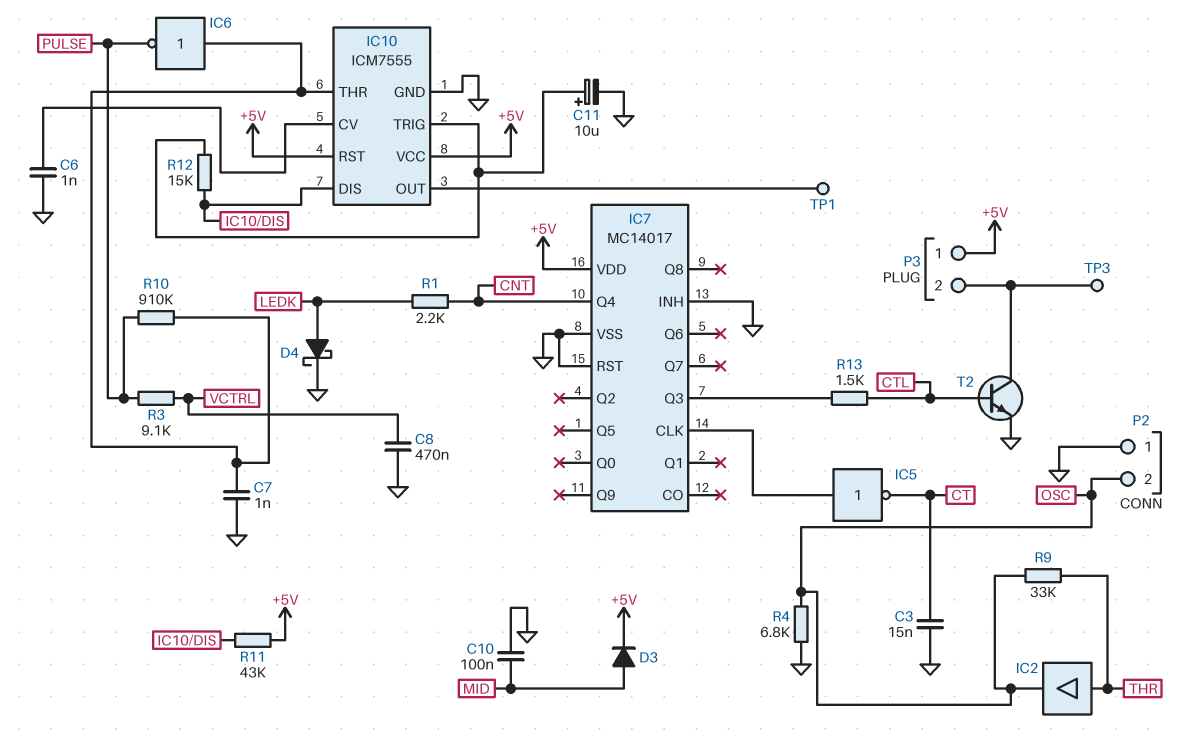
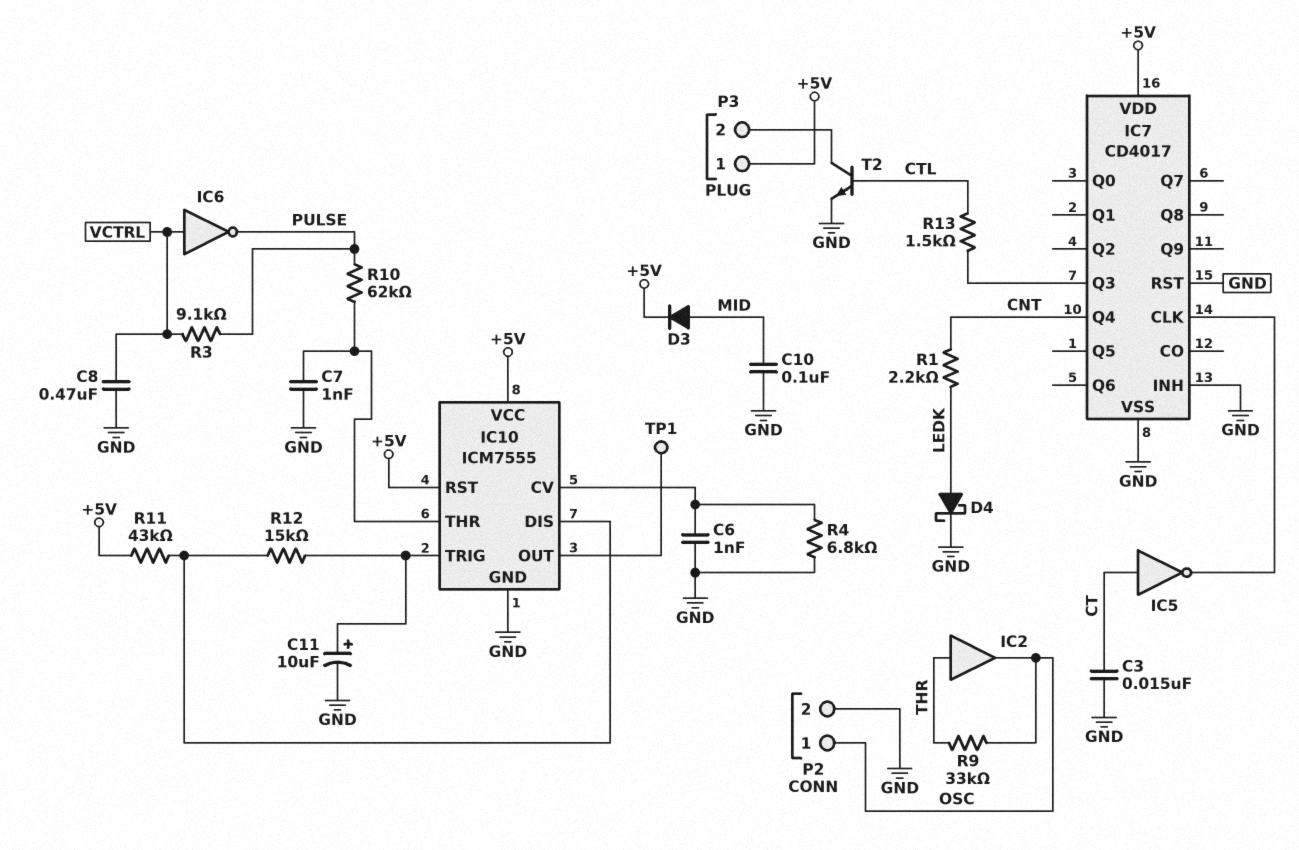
IC5: NOT (in IC7/CLK, out CT) -> NOT (in CT, out IC7/CLK)
IC6: NOT (in IC10/THR, out PULSE) -> NOT (in VCTRL, out PULSE)
IC7: MC14017 -> CD4017
P2 pin 1: GND -> OSC
P2 pin 2: OSC -> GND
R4: 6.8k (GND, OSC) -> 6.8k (GND, IC10/CV)
R10: 910k (IC10/THR, PULSE) -> 62k (IC10/THR, PULSE)
TP3: test point (P3/2) -> none

